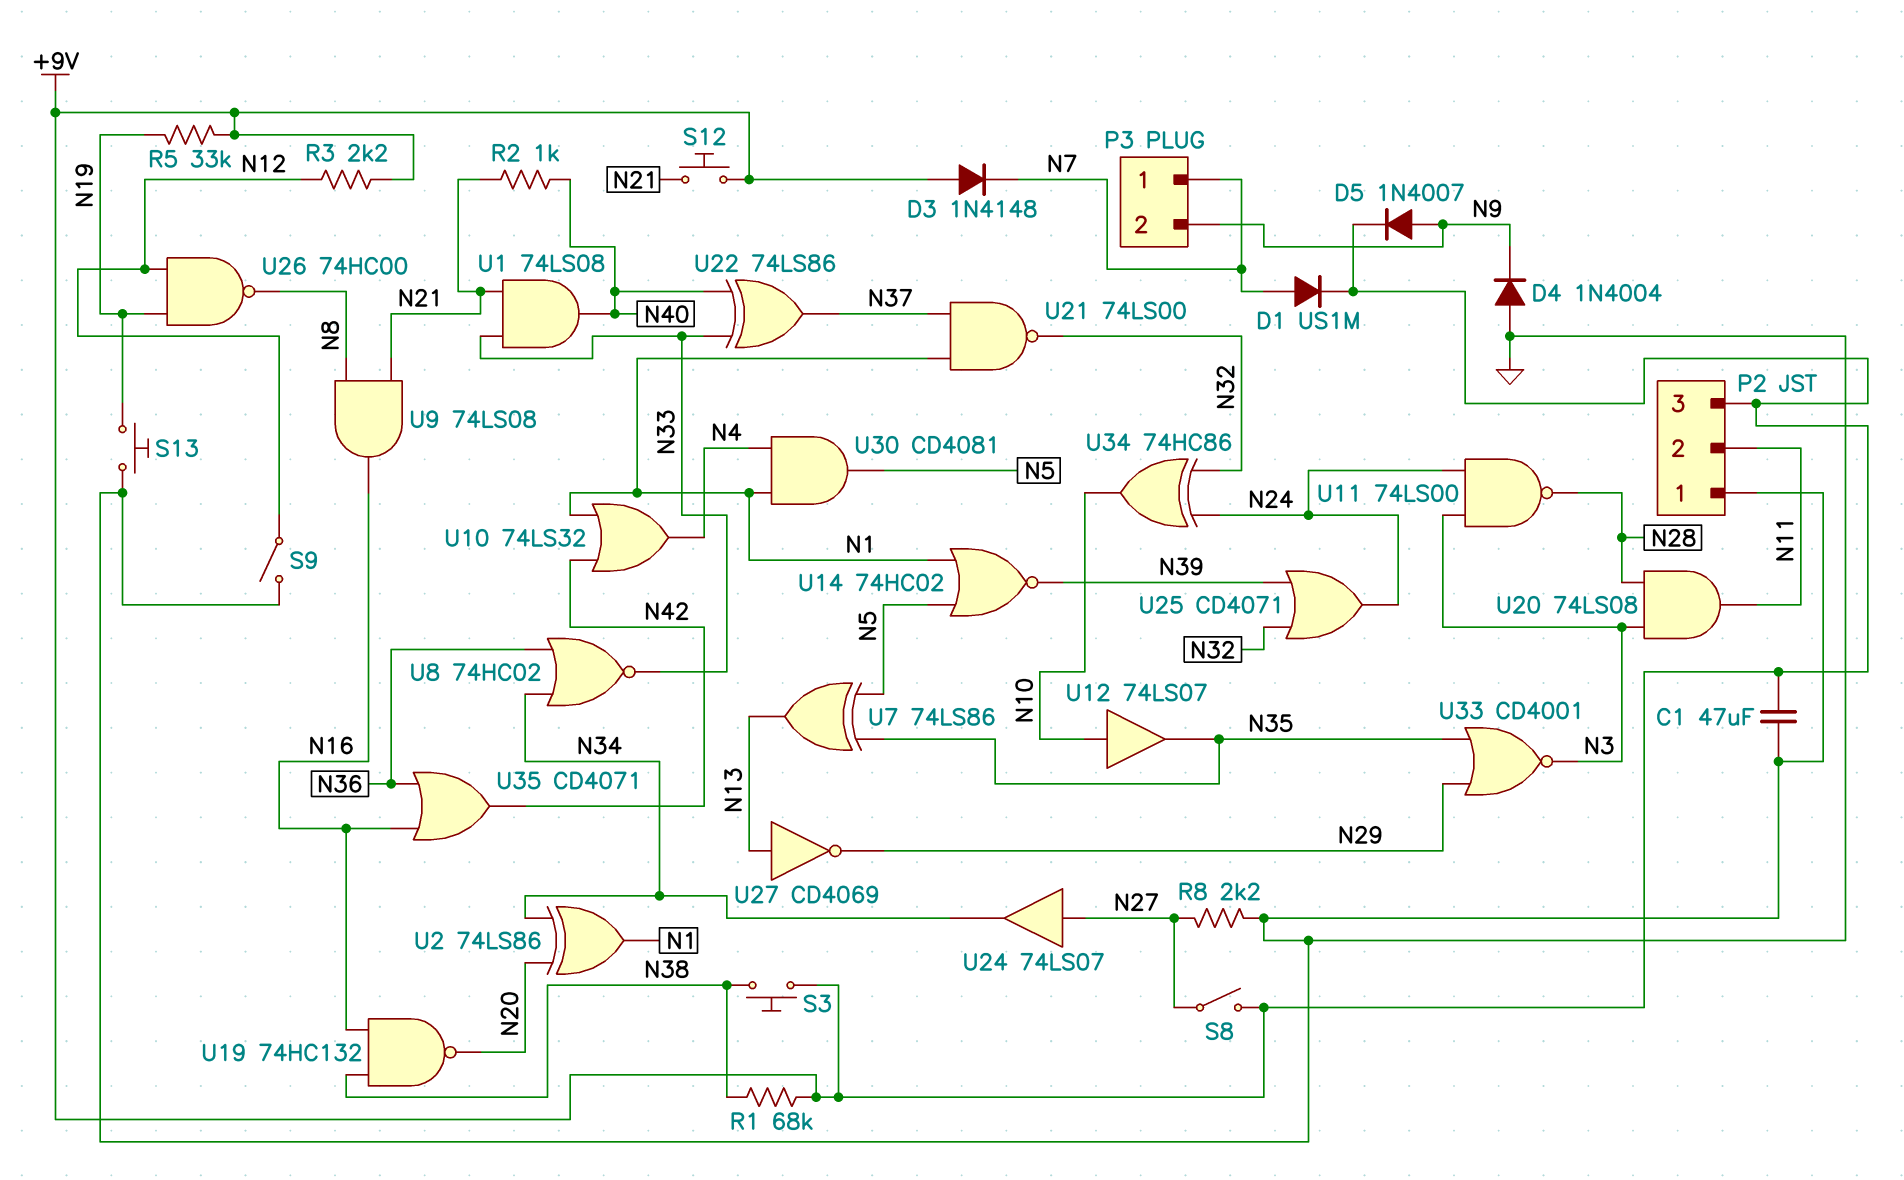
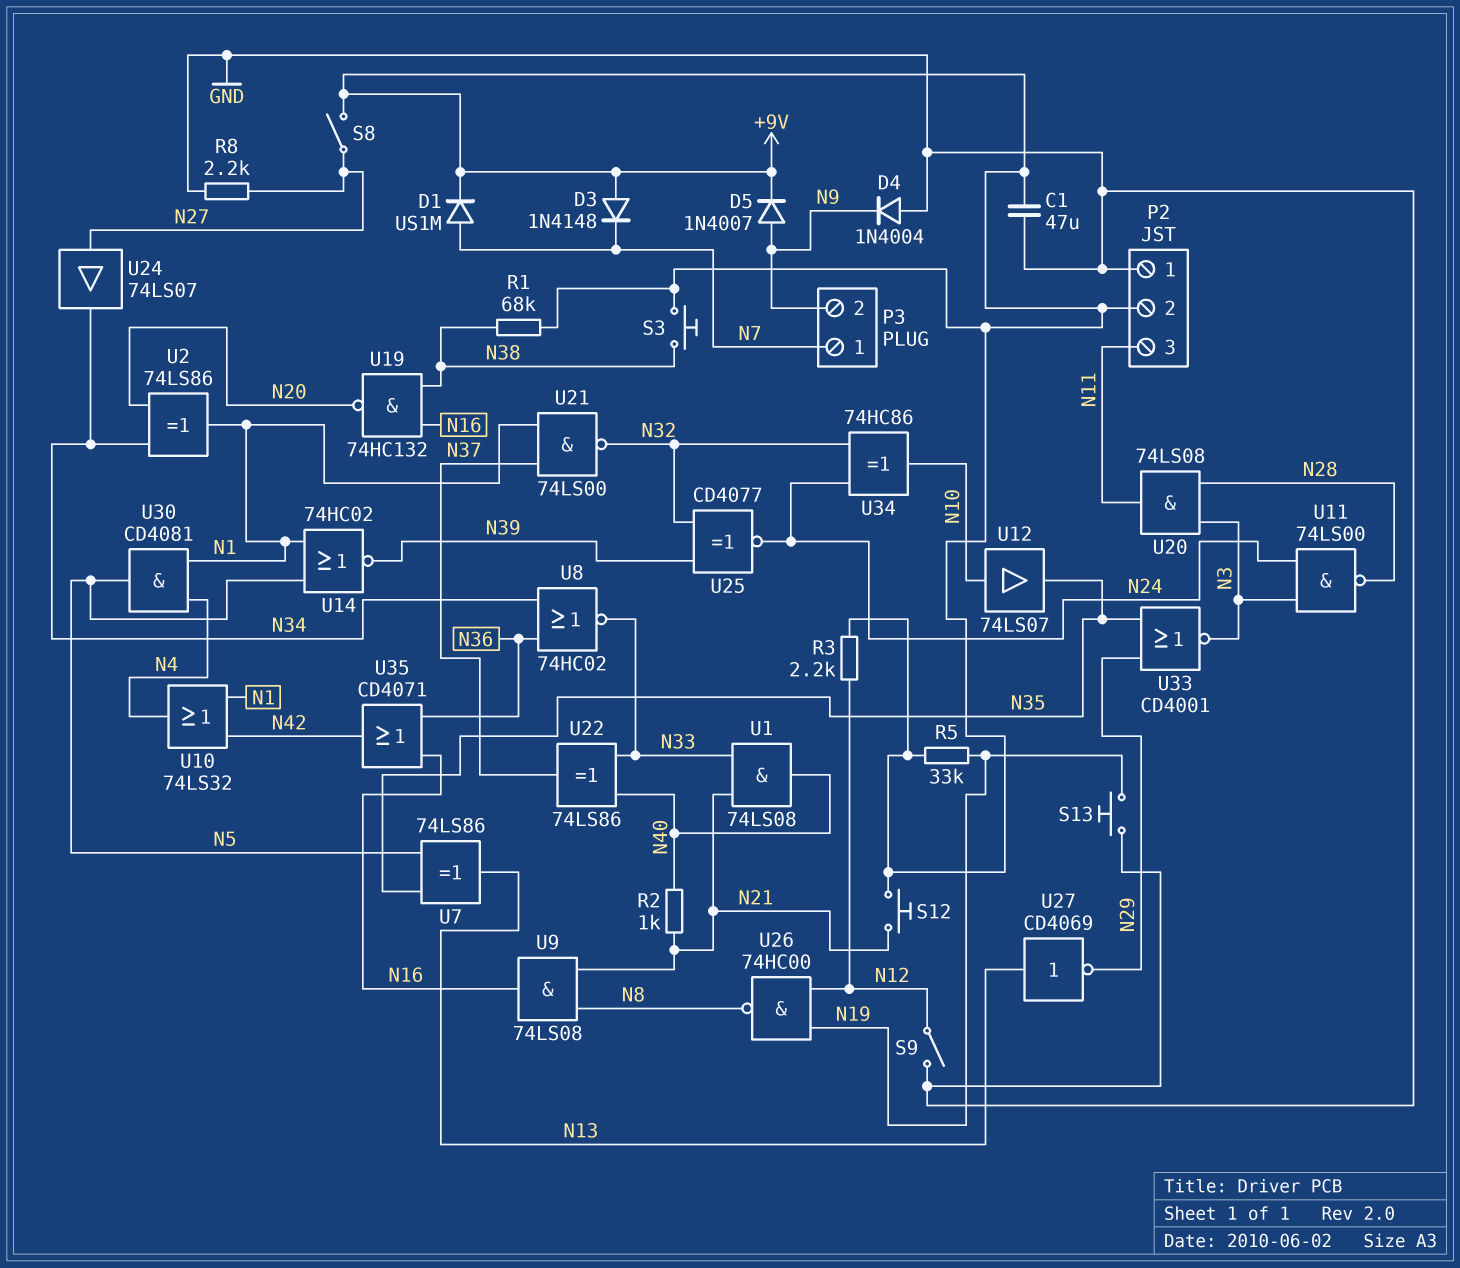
P2 pin 2: N11 -> +9V
P2 pin 3: +9V -> N11
U25: OR CD4071 (in N32, in N39, out N24) -> XNOR CD4077 (in N32, in N39, out N24)

